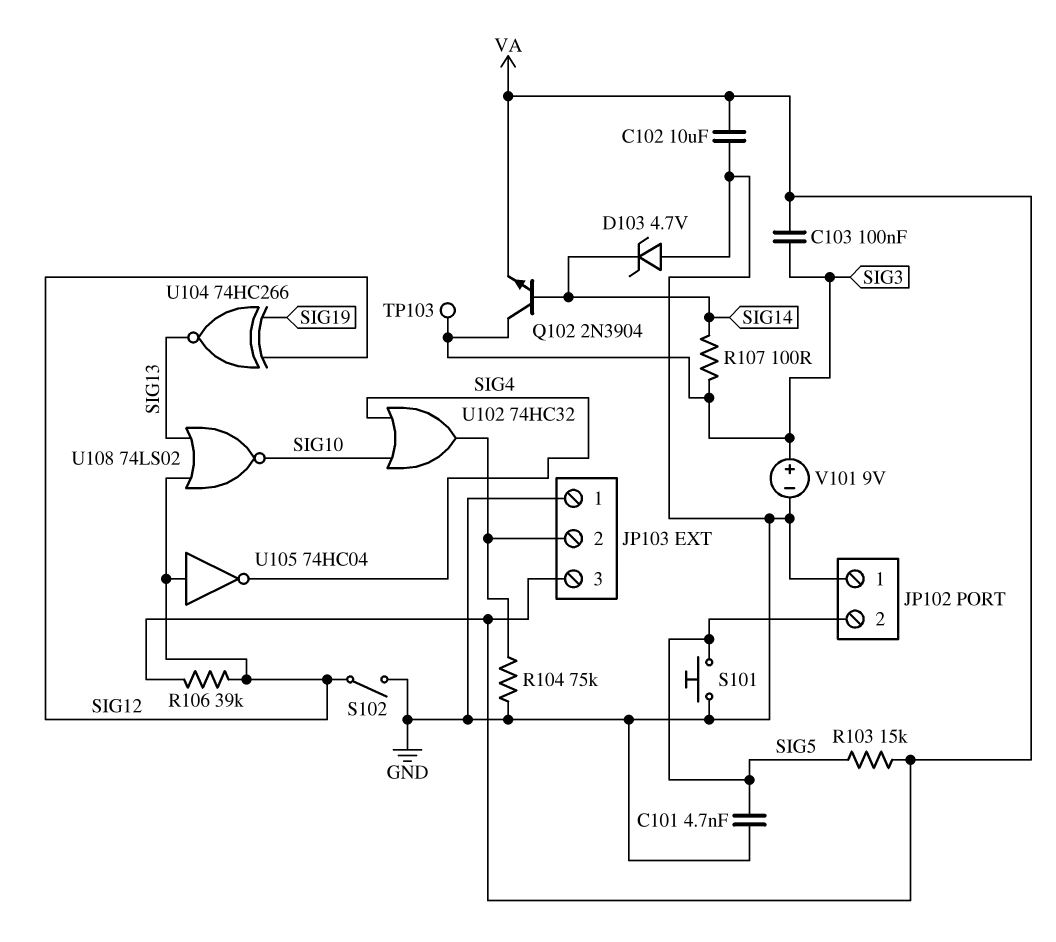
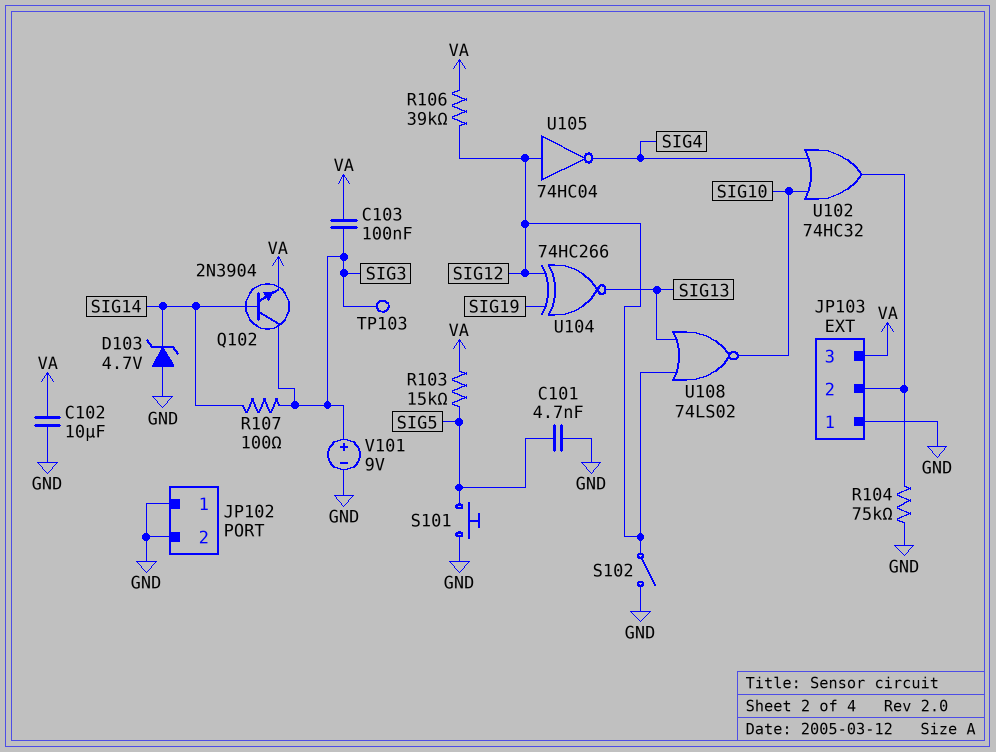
JP102 pin 2: SIG5 -> GND

